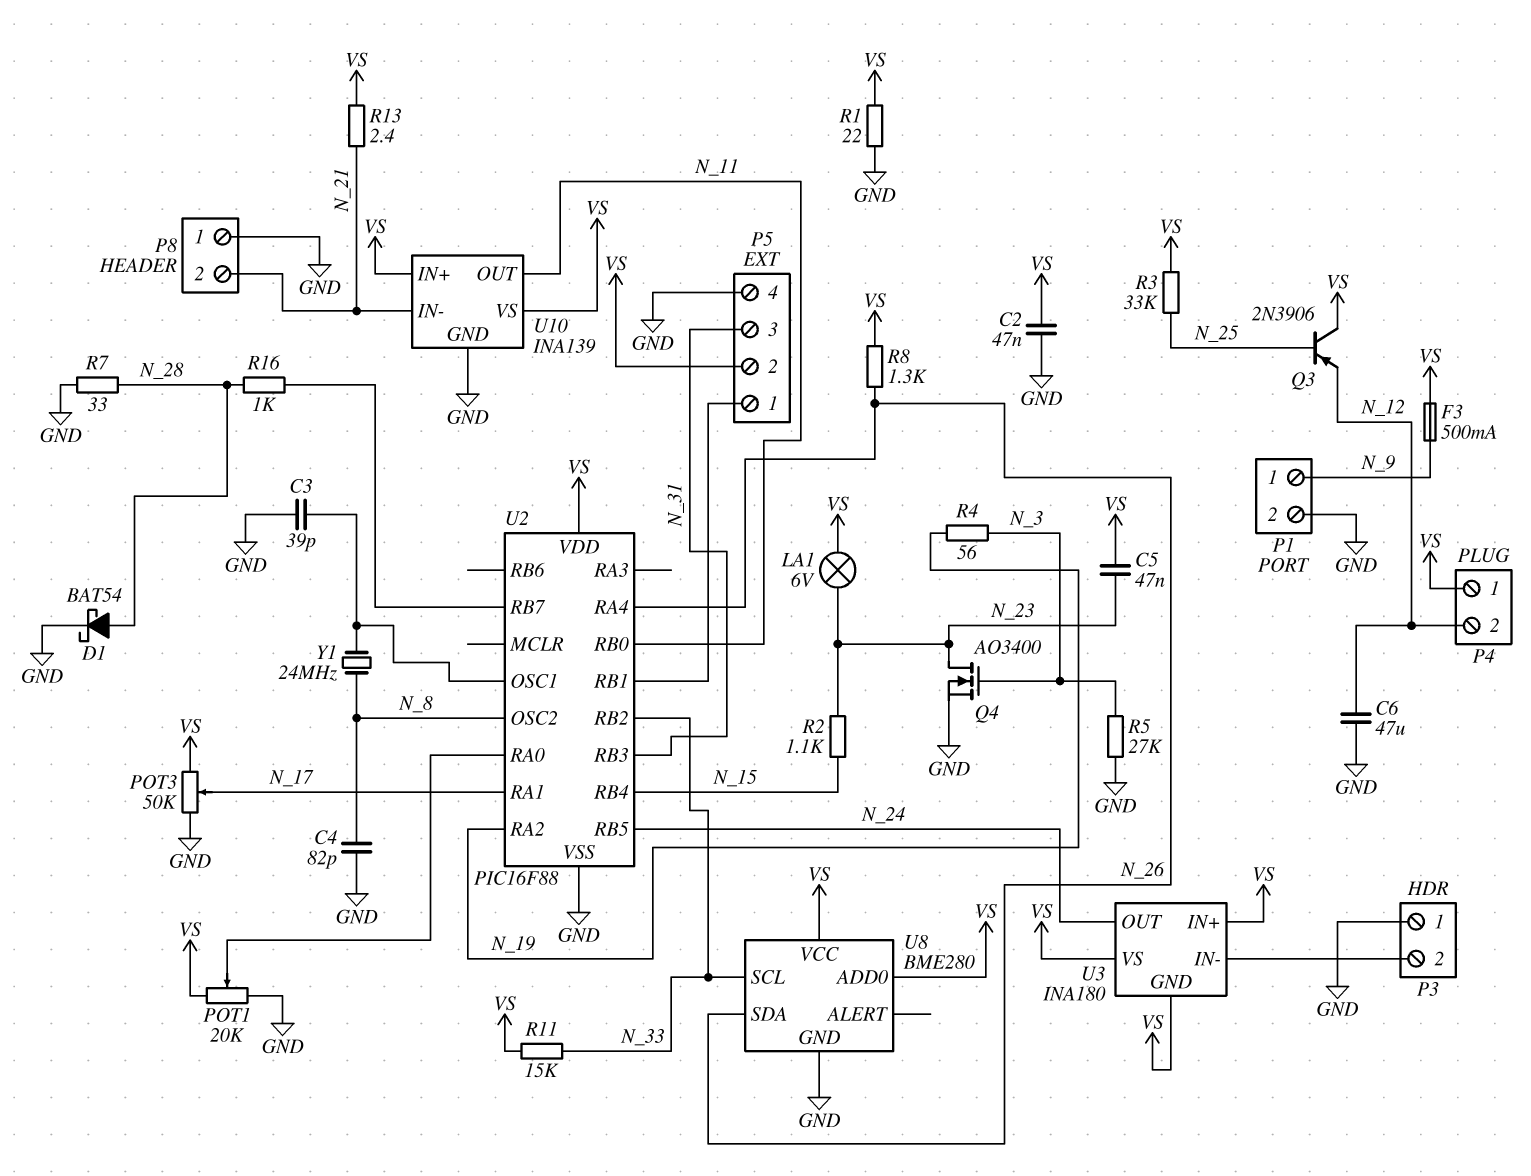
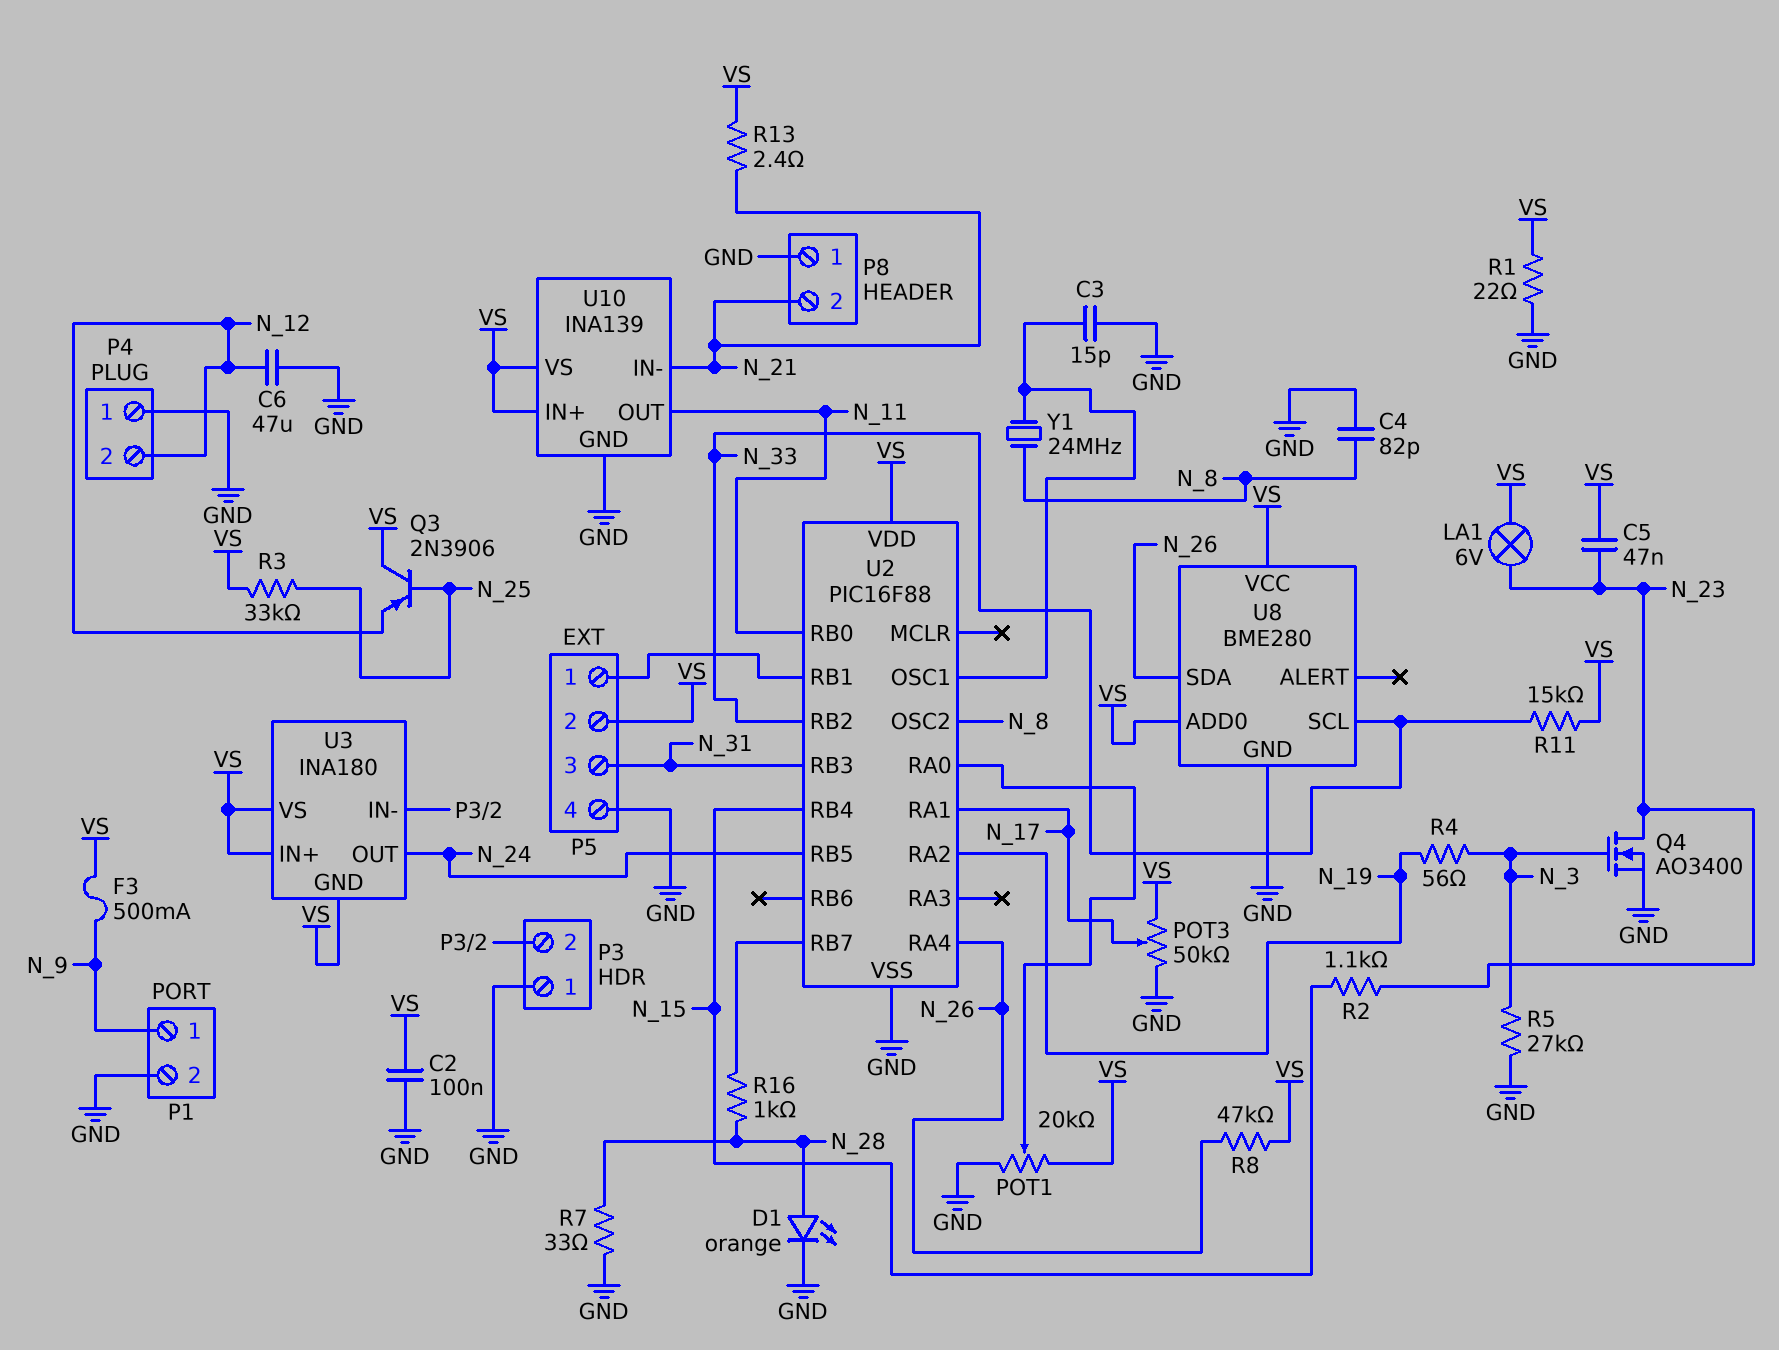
C2: 47nF (GND, VS) -> 100nF (GND, VS)
C3: 39pF (GND, U2/OSC1) -> 15pF (GND, U2/OSC1)
D1: schottky BAT54 (A N_28, K GND) -> LED orange (A N_28, K GND)
P4 pin 1: VS -> GND
R8: 1.3k (N_26, VS) -> 47k (N_26, VS)

